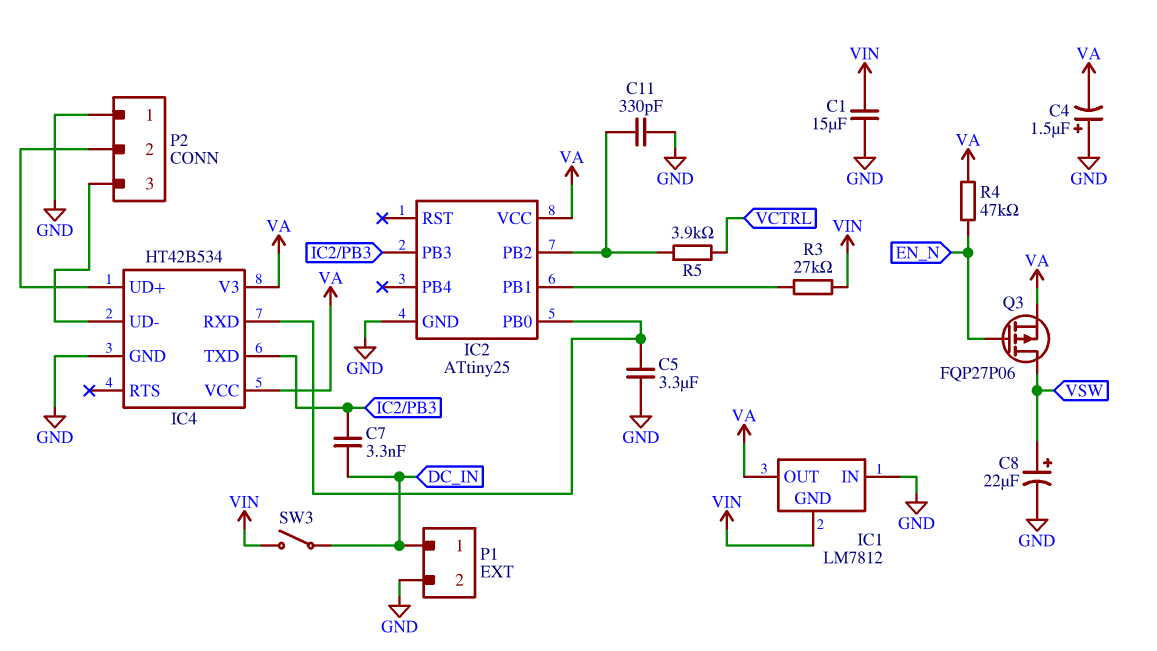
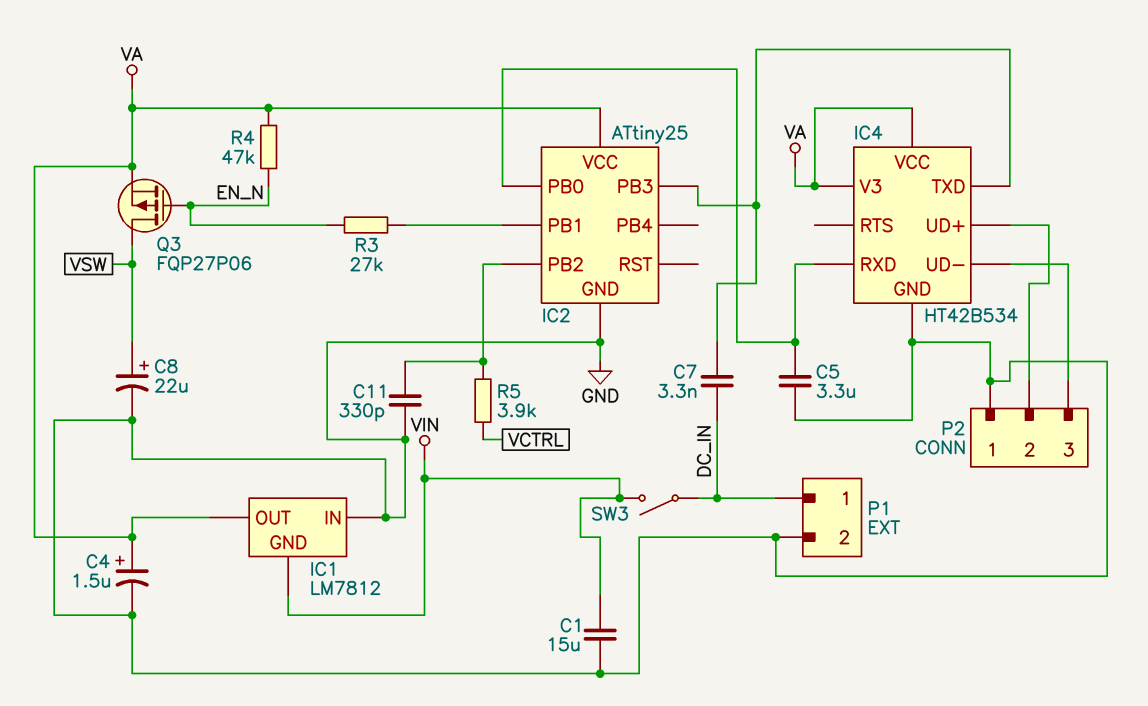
C4: 1.5uF (plus GND, minus VA) -> 1.5uF (plus VA, minus GND)
R3: 27k (IC2/PB1, VIN) -> 27k (EN_N, IC2/PB1)

